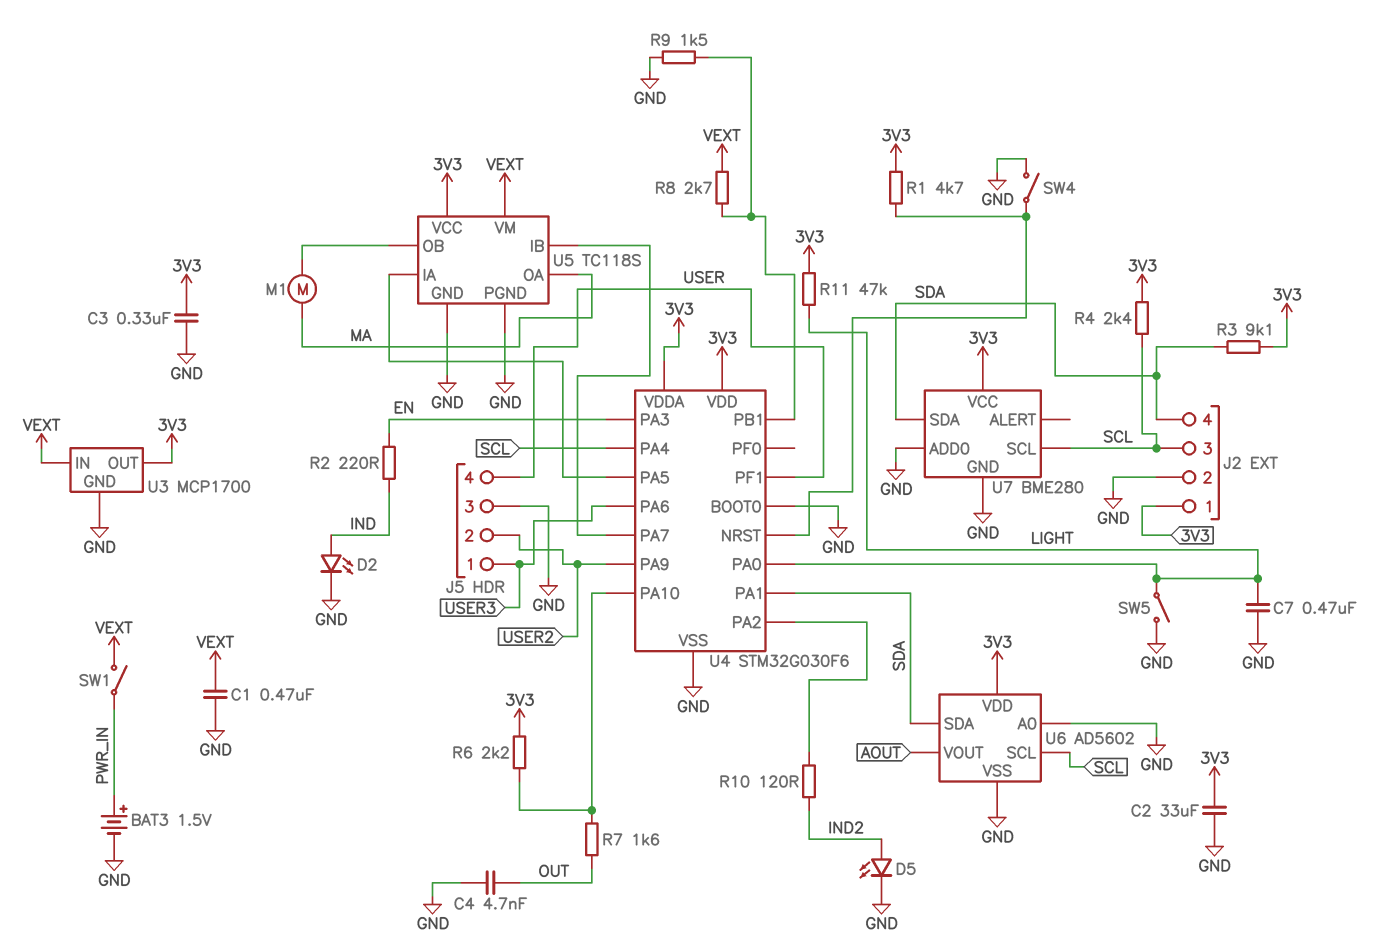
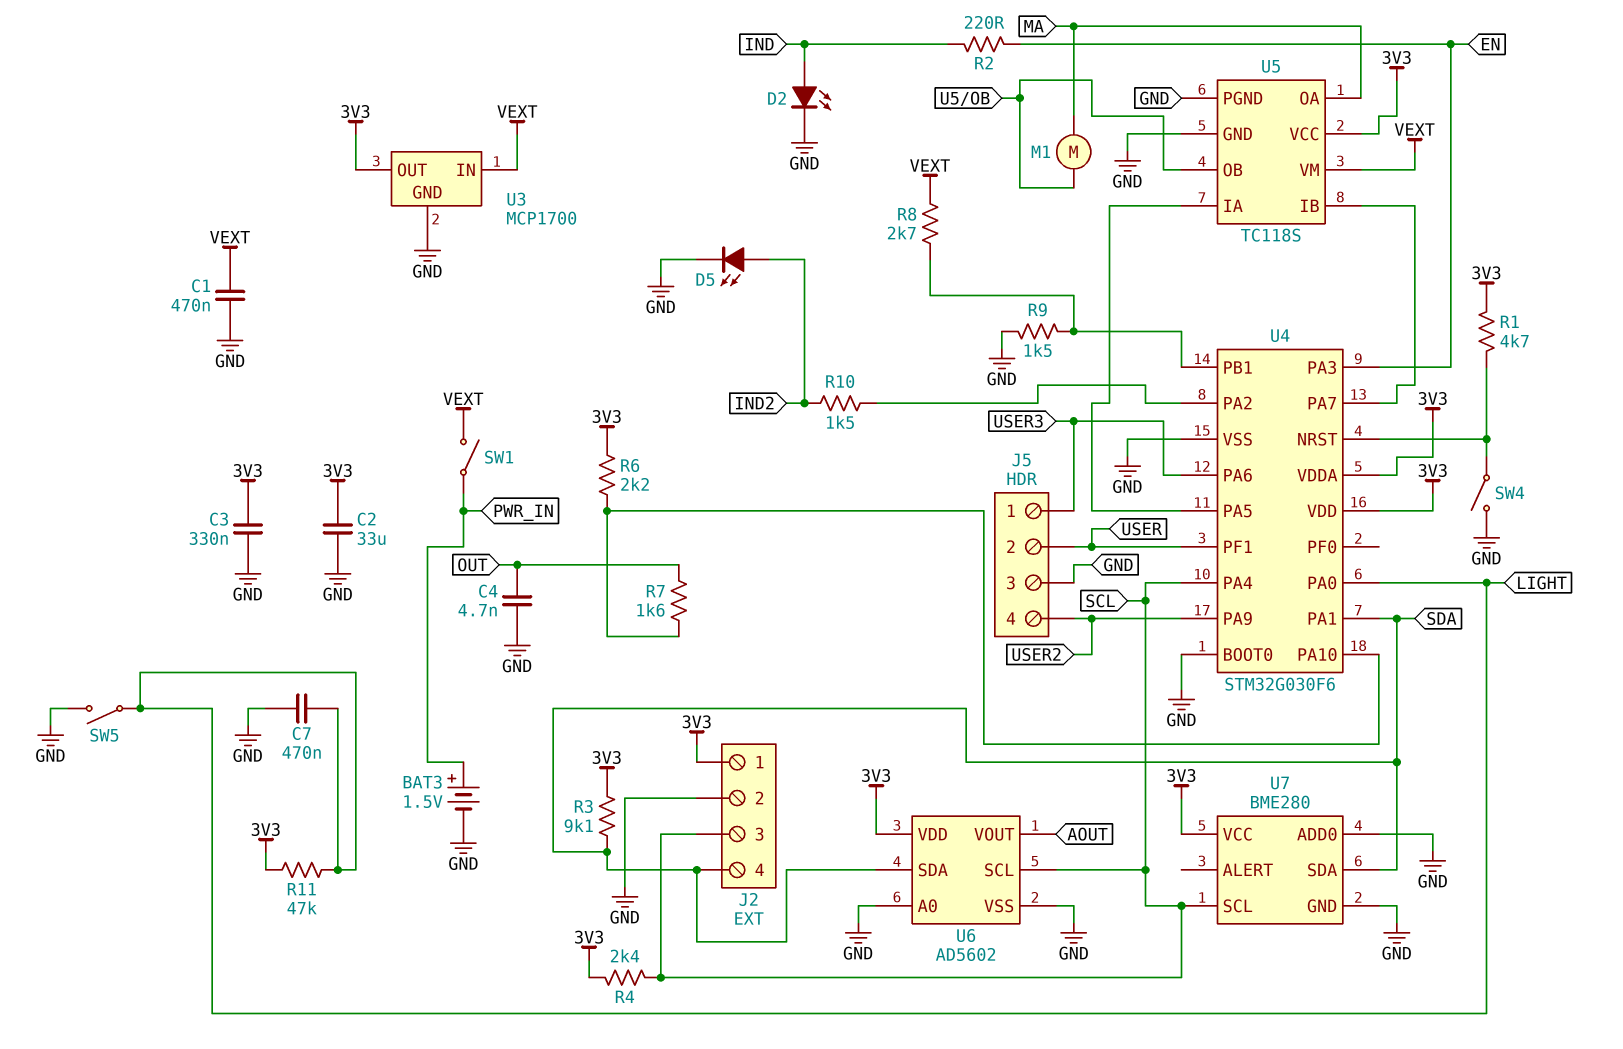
J5 pin 2: USER2 -> USER
J5 pin 4: USER -> USER2
R10: 120 (IND2, U4/PA2) -> 1.5k (IND2, U4/PA2)

